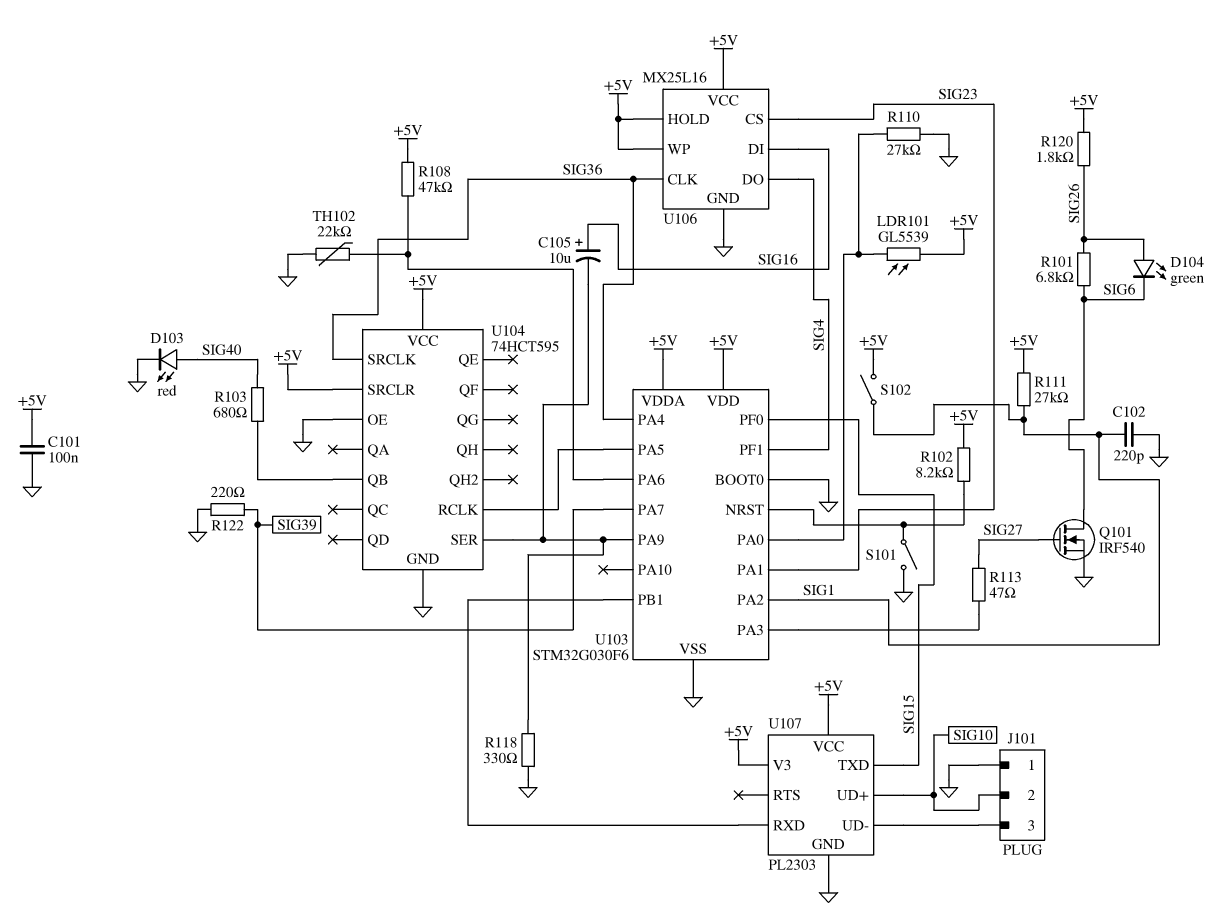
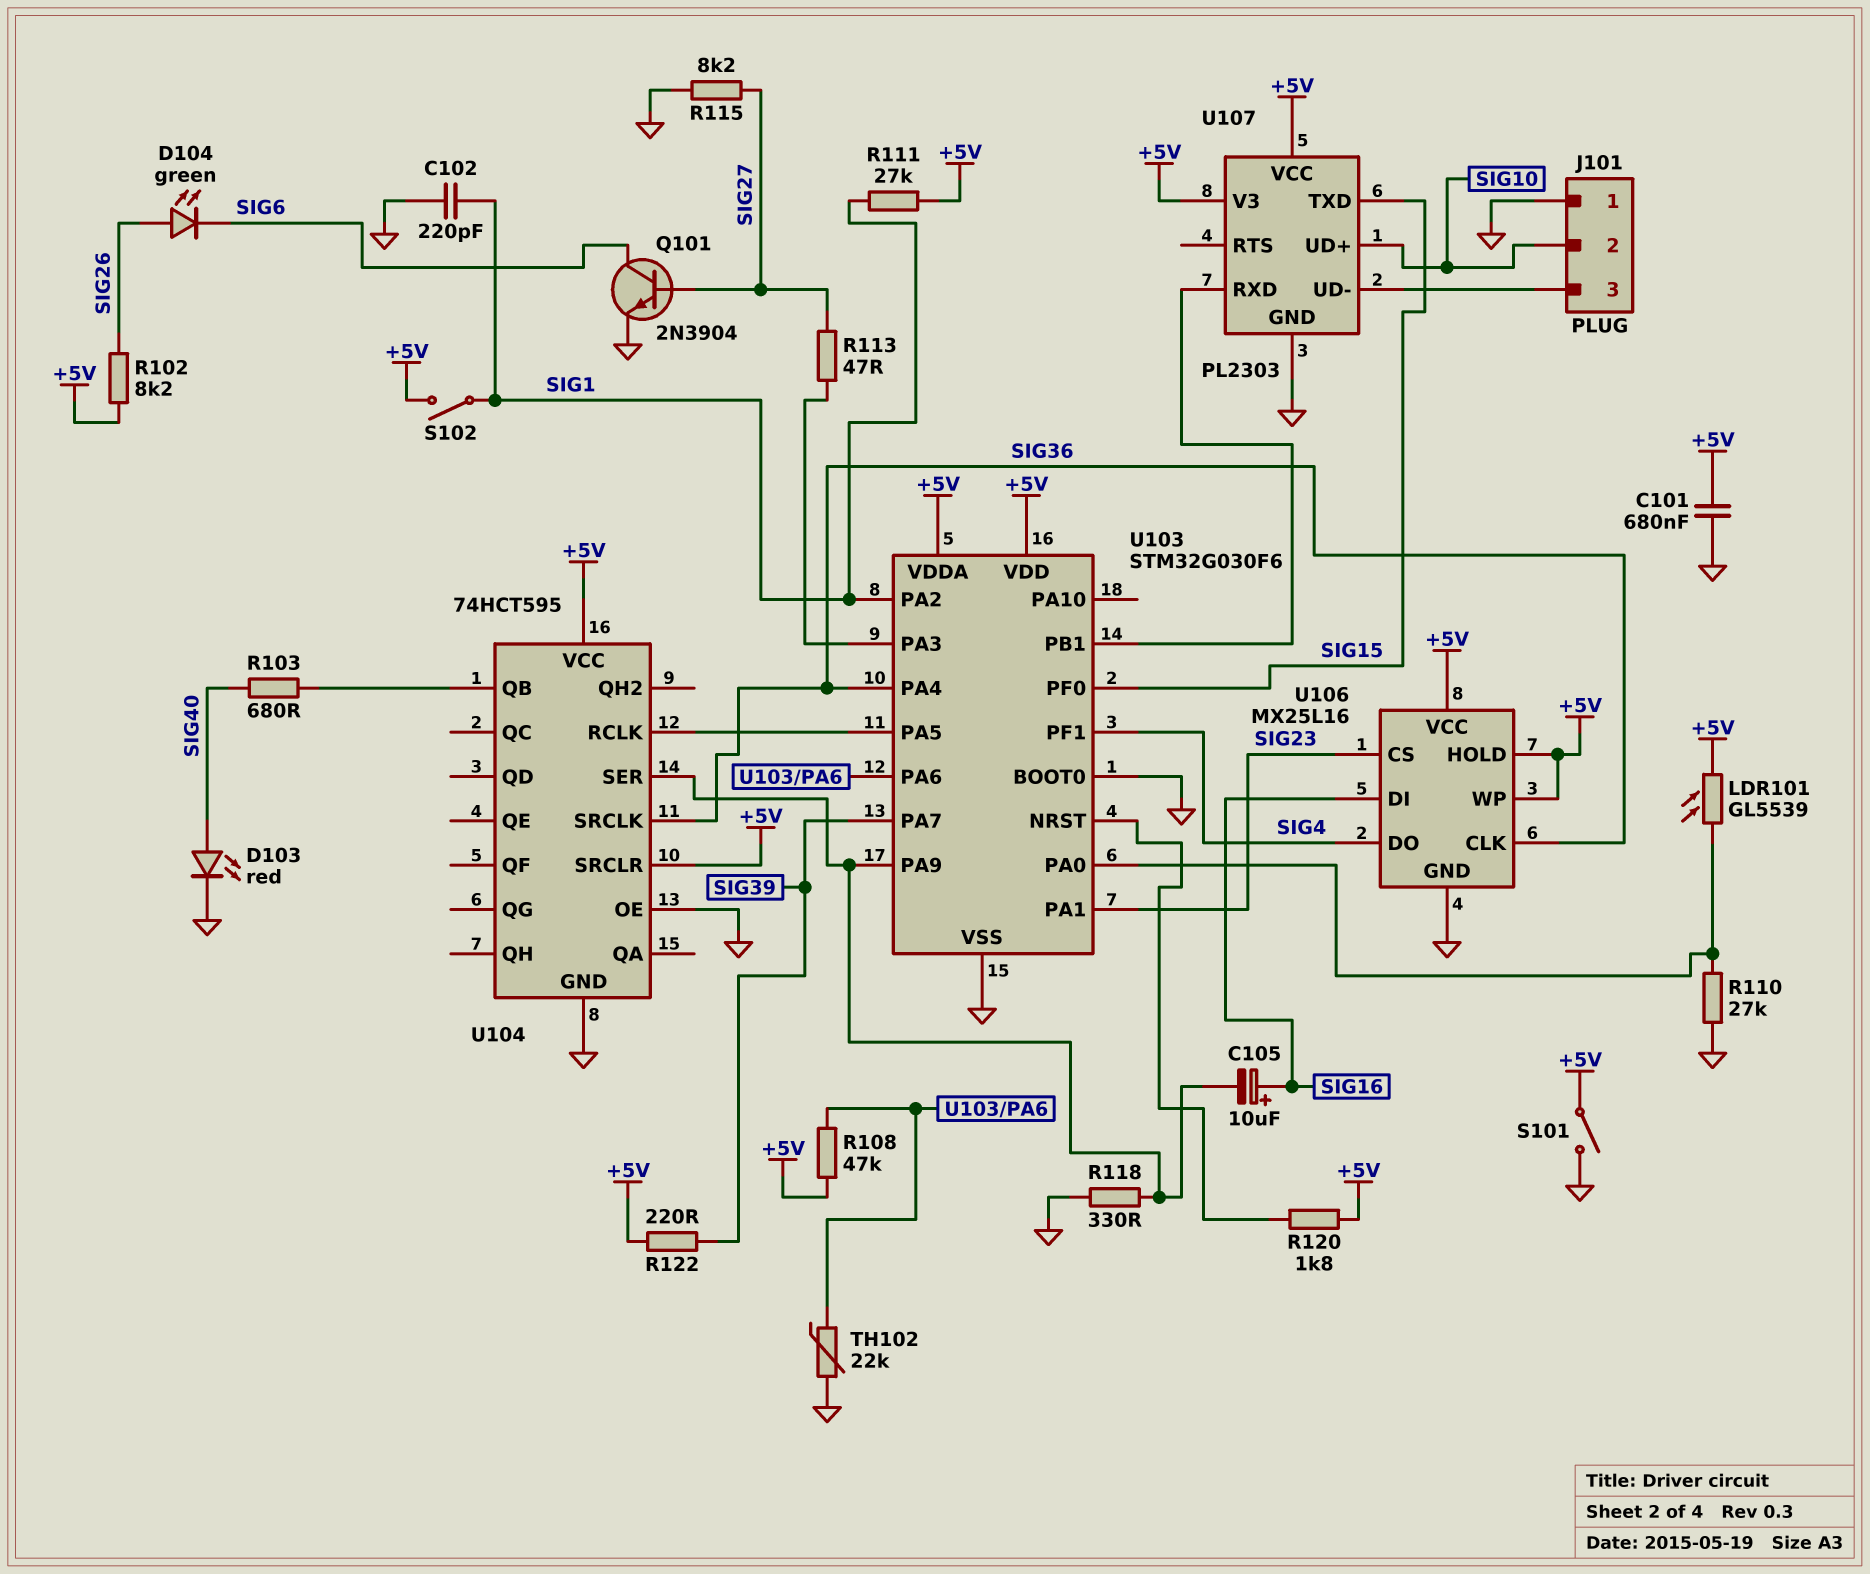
C101: 100nF (+5V, GND) -> 680nF (+5V, GND)
Q101: NMOS IRF540 (G SIG27, D SIG6, S GND) -> NPN 2N3904 (B SIG27, C SIG6, E GND)
R101: 6.8k (SIG6, SIG26) -> none
R102: 8.2k (+5V, U103/NRST) -> 8.2k (+5V, SIG26)
R115: none -> 8.2k (GND, SIG27)
R120: 1.8k (+5V, SIG26) -> 1.8k (+5V, U103/NRST)
R122: 220 (GND, SIG39) -> 220 (+5V, SIG39)
S101: switch (GND, U103/NRST) -> switch (+5V, GND)

